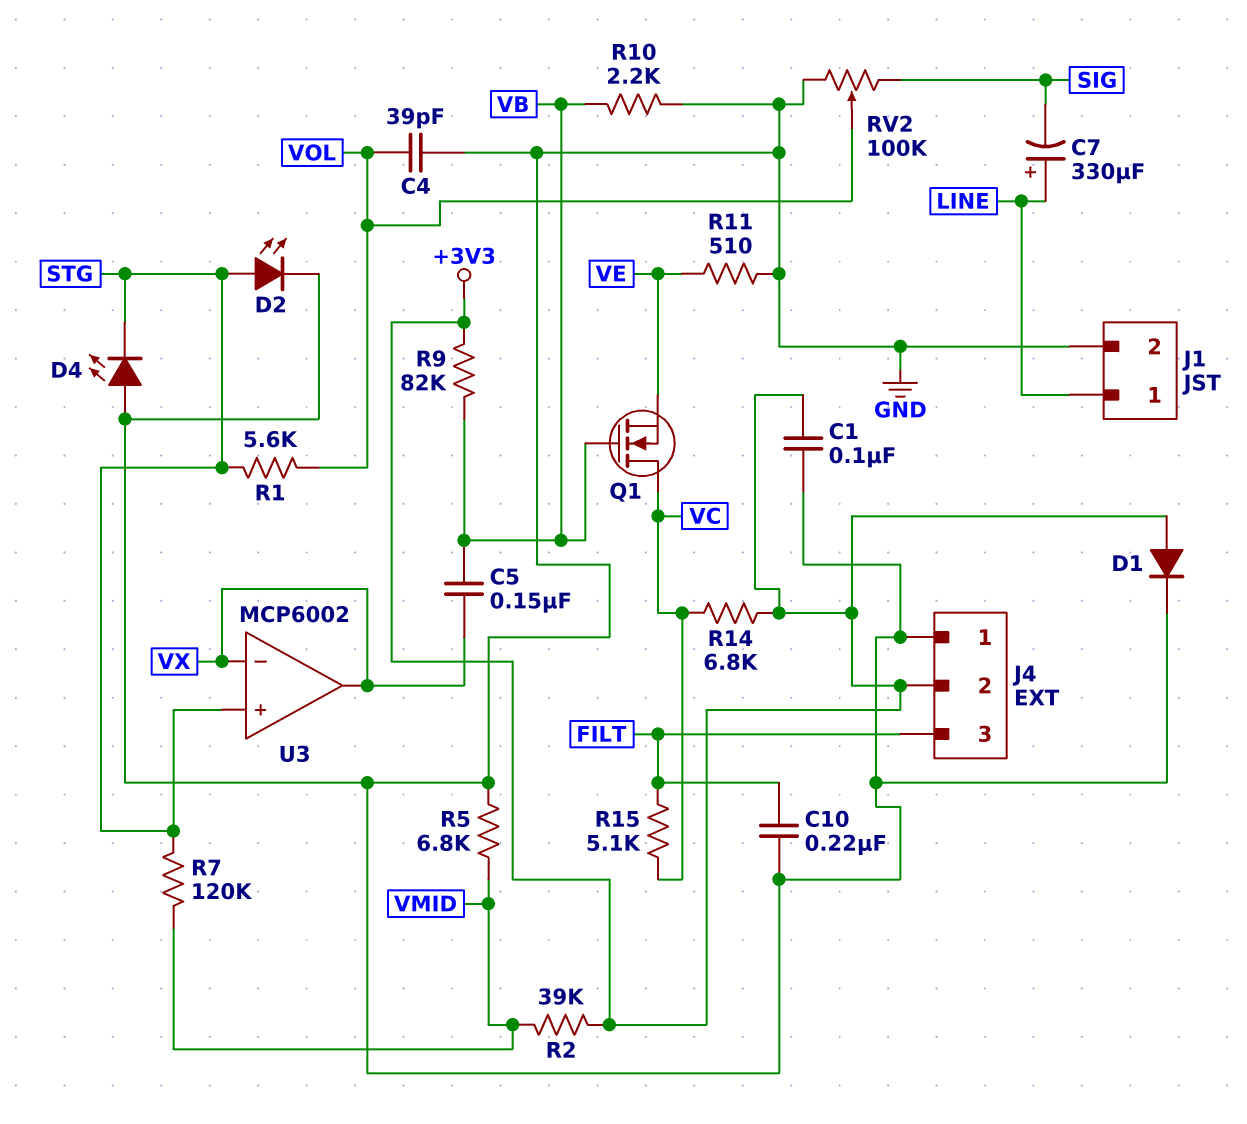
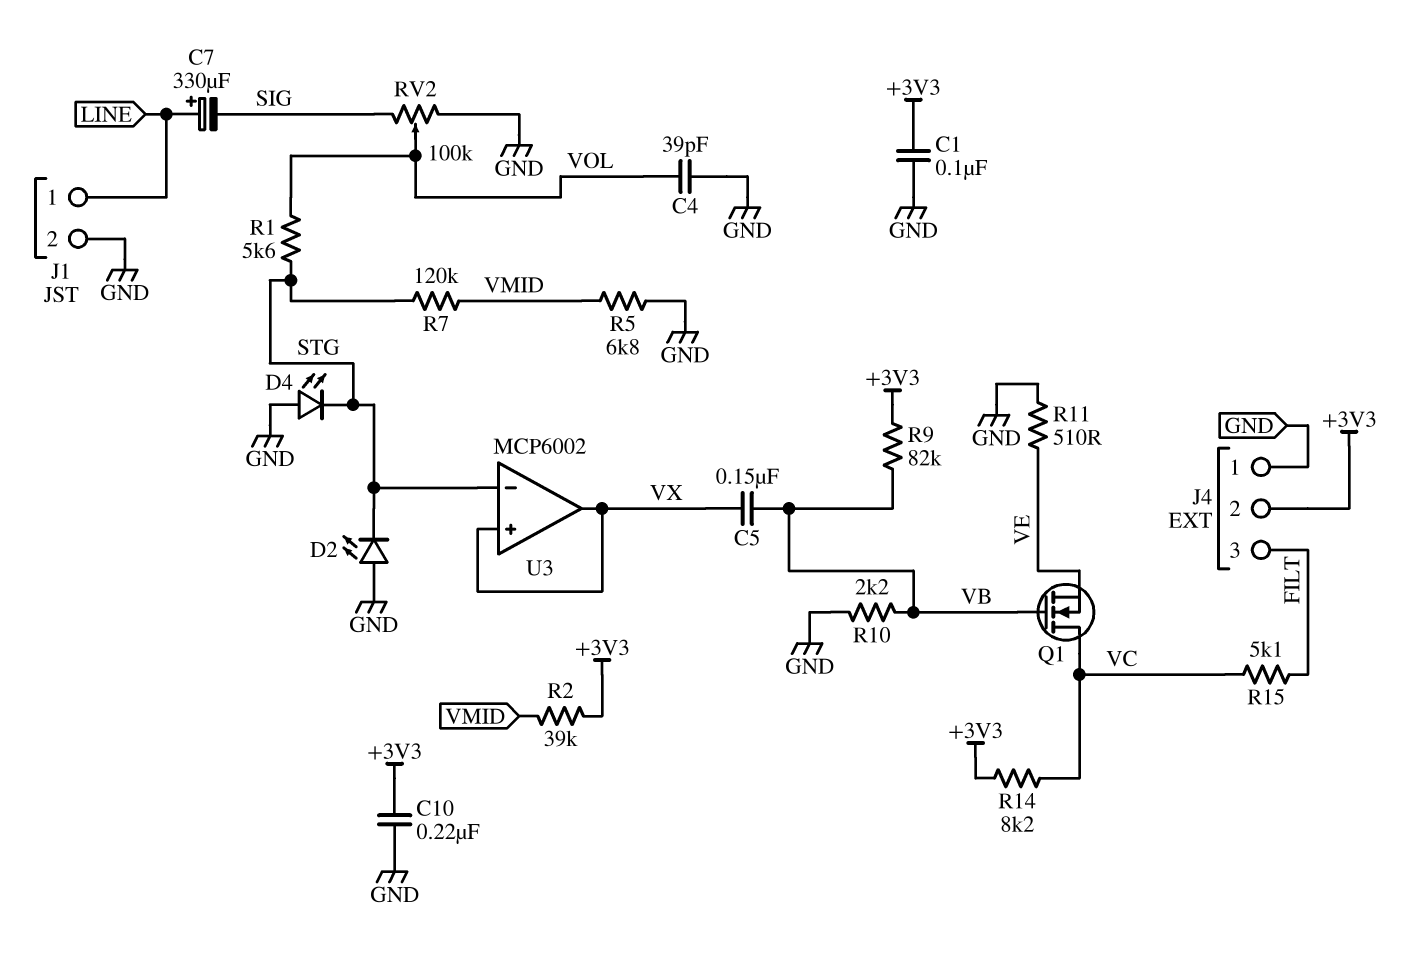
C10: 220nF (FILT, GND) -> 220nF (+3V3, GND)
D1: diode (A +3V3, K GND) -> none
D2: LED (A STG, K GND) -> LED (A GND, K STG)
R14: 6.8k (+3V3, VC) -> 8.2k (+3V3, VC)
U3 pin in+: STG -> VX
U3 pin in-: VX -> STG

